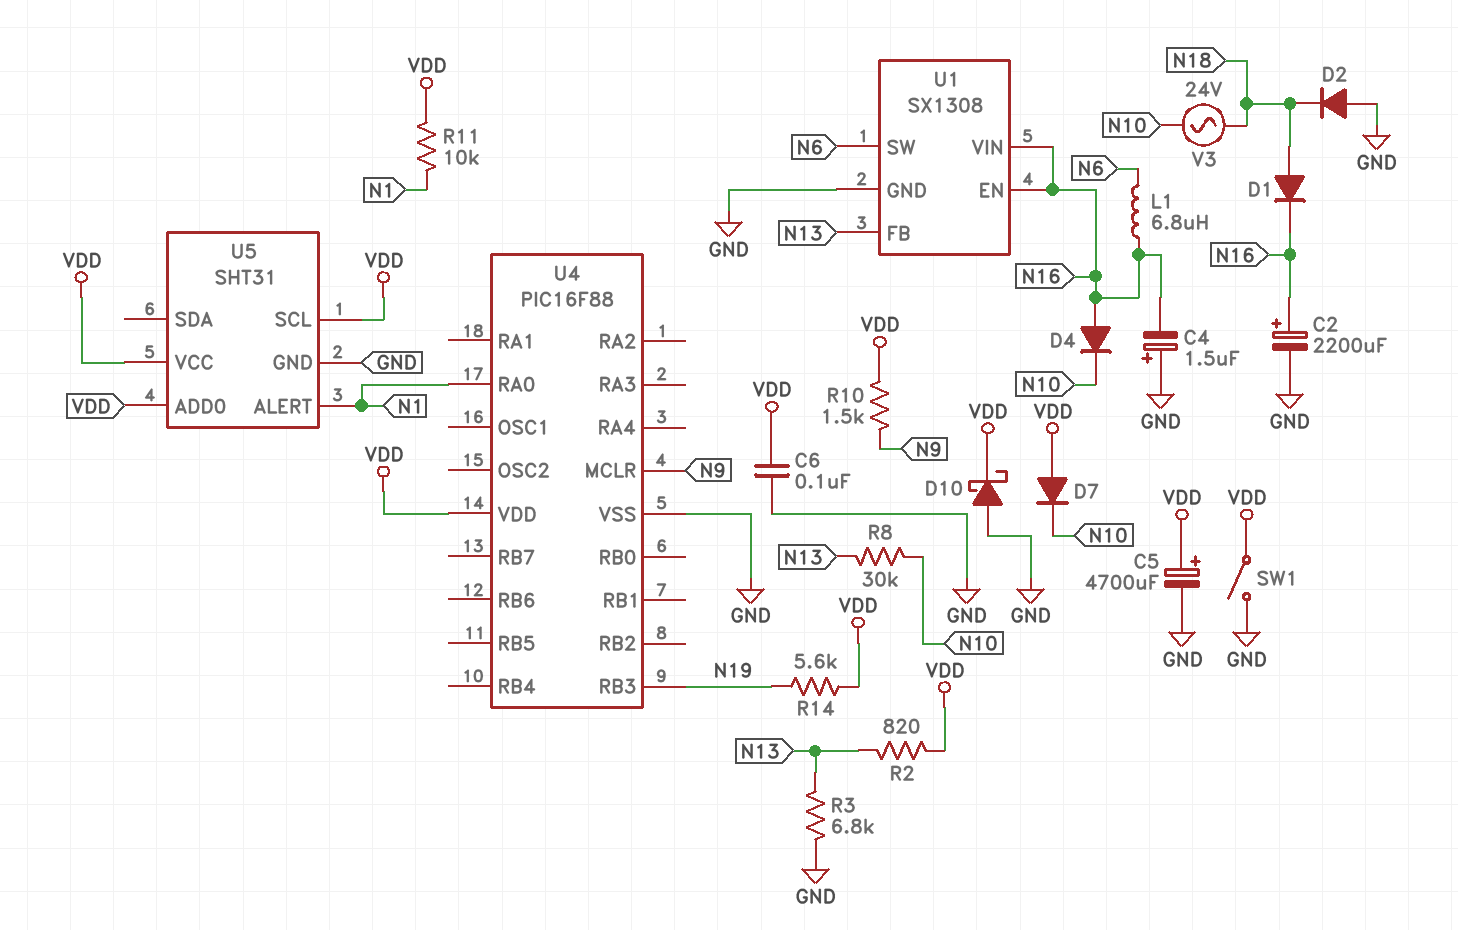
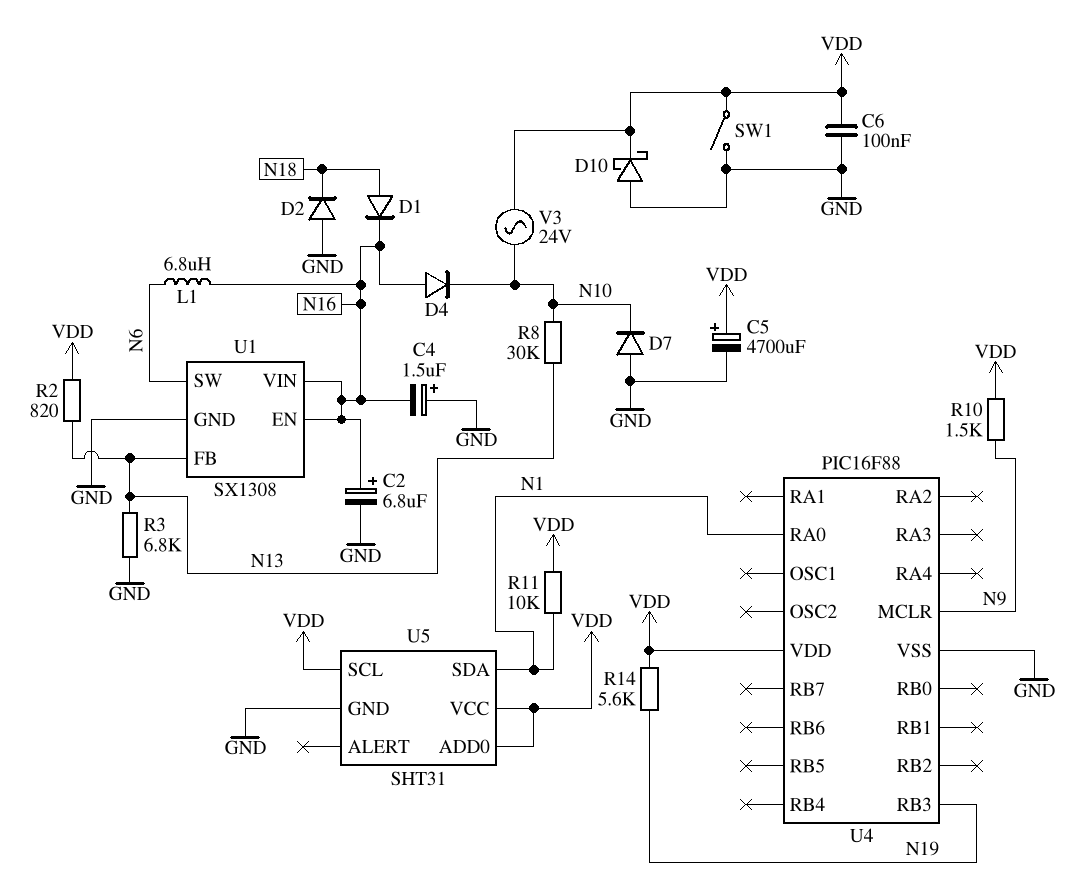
C2: 2200uF (plus N16, minus GND) -> 6.8uF (plus N16, minus GND)
D7: diode (A VDD, K N10) -> diode (A GND, K N10)
U5 pin ALERT: N1 -> none
U5 pin SDA: none -> N1
V3: AC 24V (N10, N18) -> AC 24V (N10, VDD)

